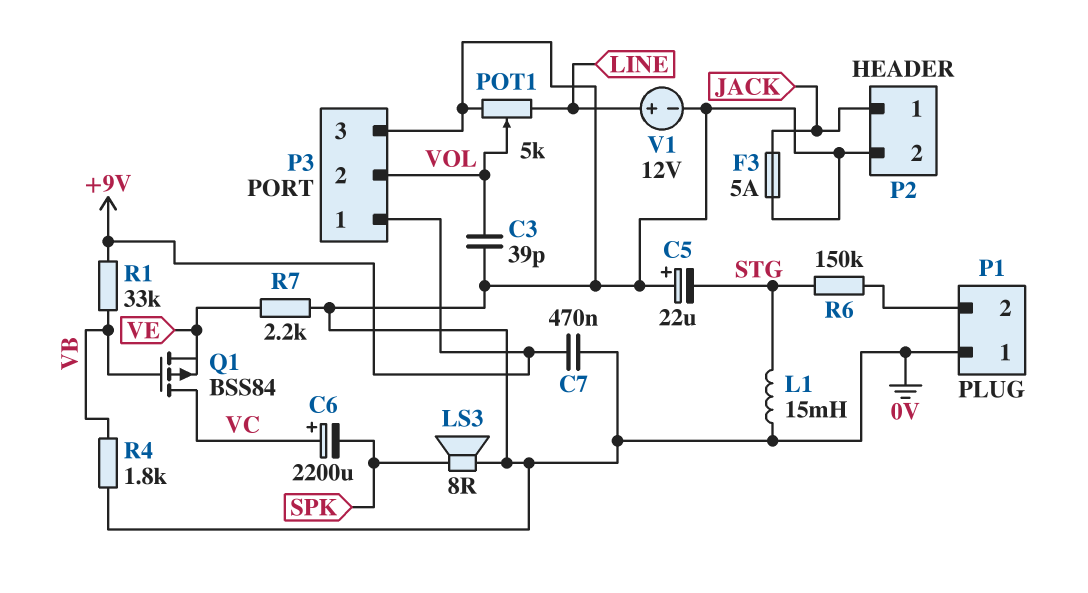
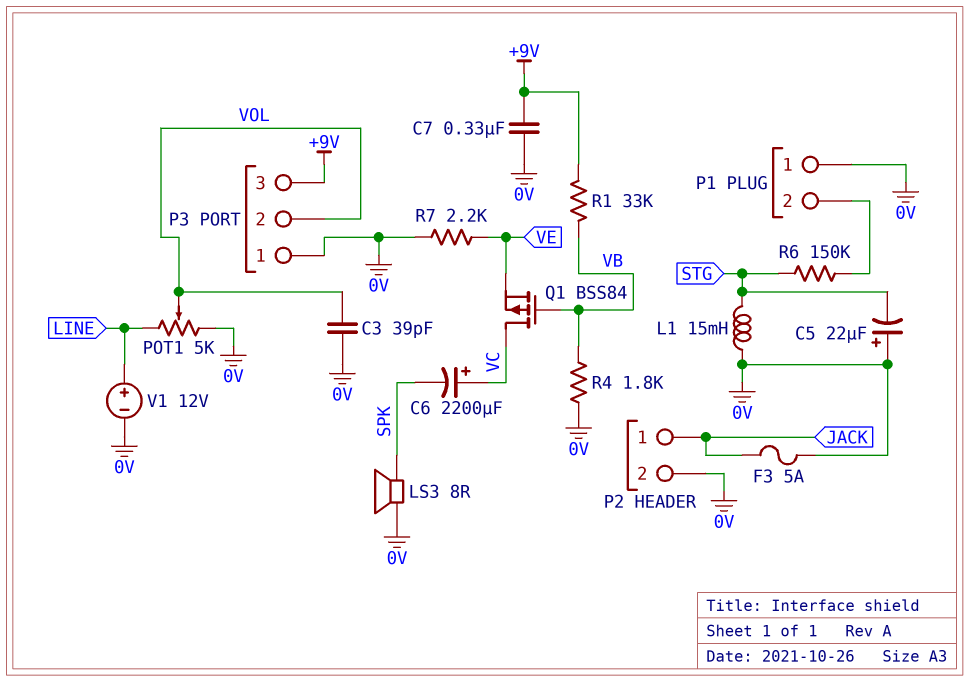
C7: 470nF (+9V, 0V) -> 330nF (+9V, 0V)
P3 pin 1: +9V -> 0V
P3 pin 3: 0V -> +9V

